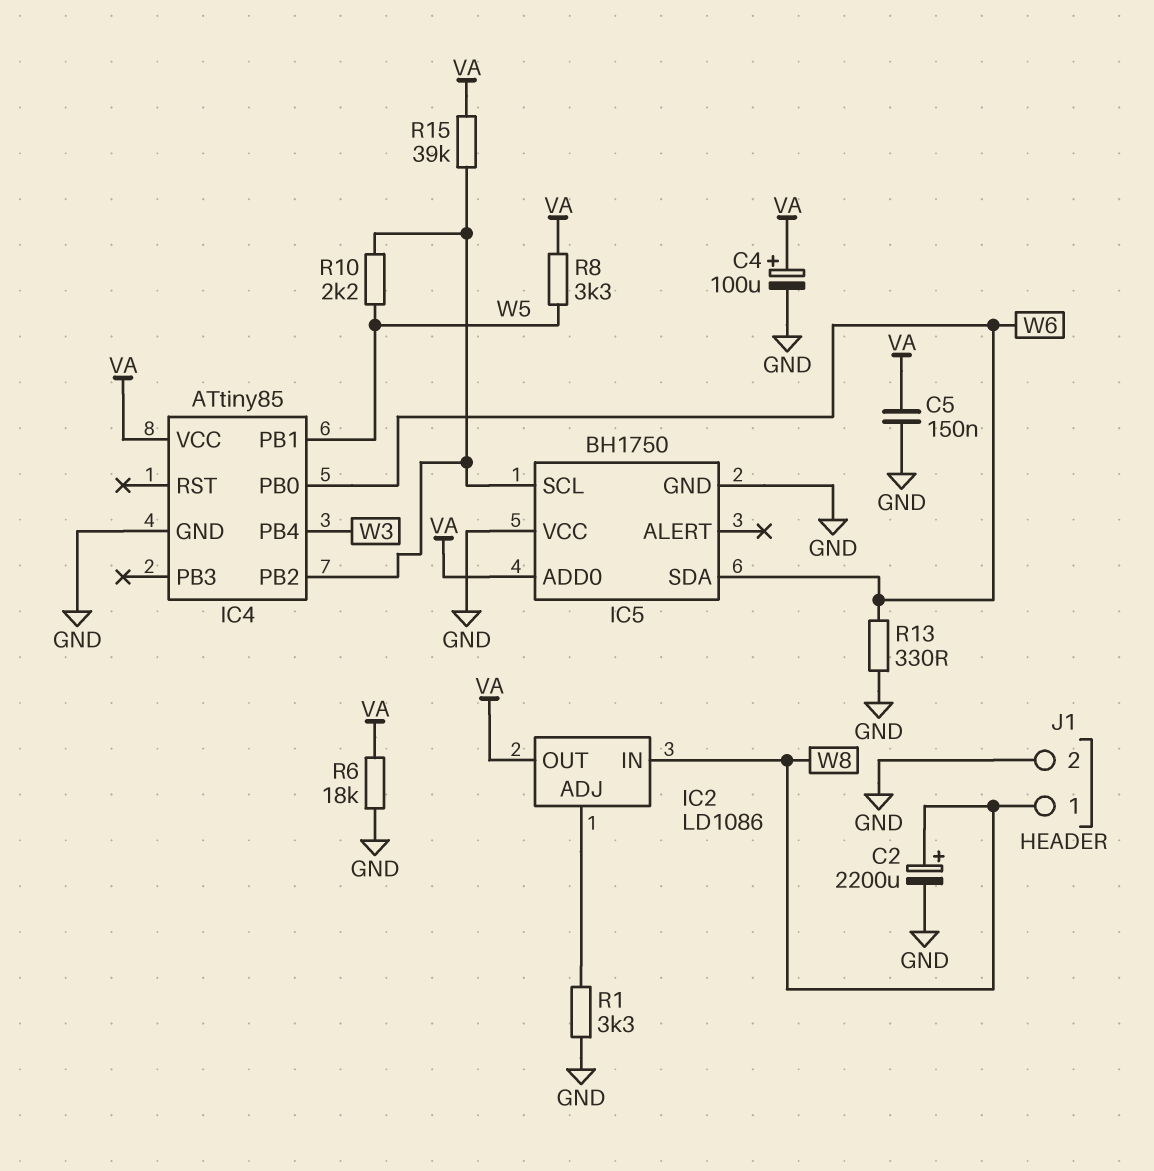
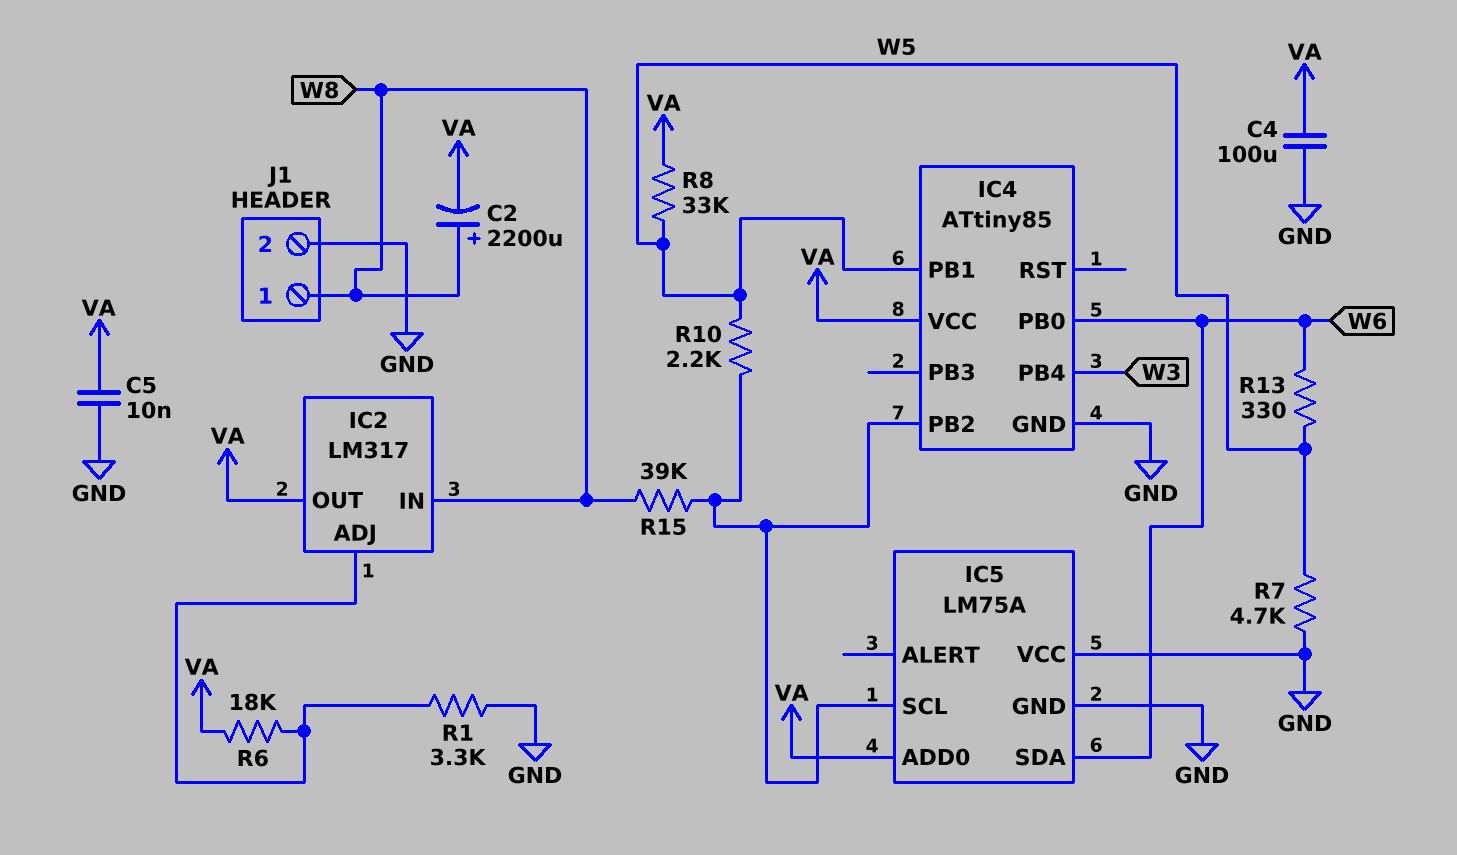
C2: 2200uF (plus W8, minus GND) -> 2200uF (plus W8, minus VA)
C4: 100uF (plus VA, minus GND) -> 100uF (GND, VA)
C5: 150nF (GND, VA) -> 10nF (GND, VA)
IC2: LD1086 -> LM317
IC5: BH1750 -> LM75A
R6: 18k (GND, VA) -> 18k (IC2/ADJ, VA)
R7: none -> 4.7k (GND, W5)
R8: 3.3k (VA, W5) -> 33k (VA, W5)
R13: 330 (GND, W6) -> 330 (W5, W6)
R15: 39k (IC4/PB2, VA) -> 39k (IC4/PB2, W8)

